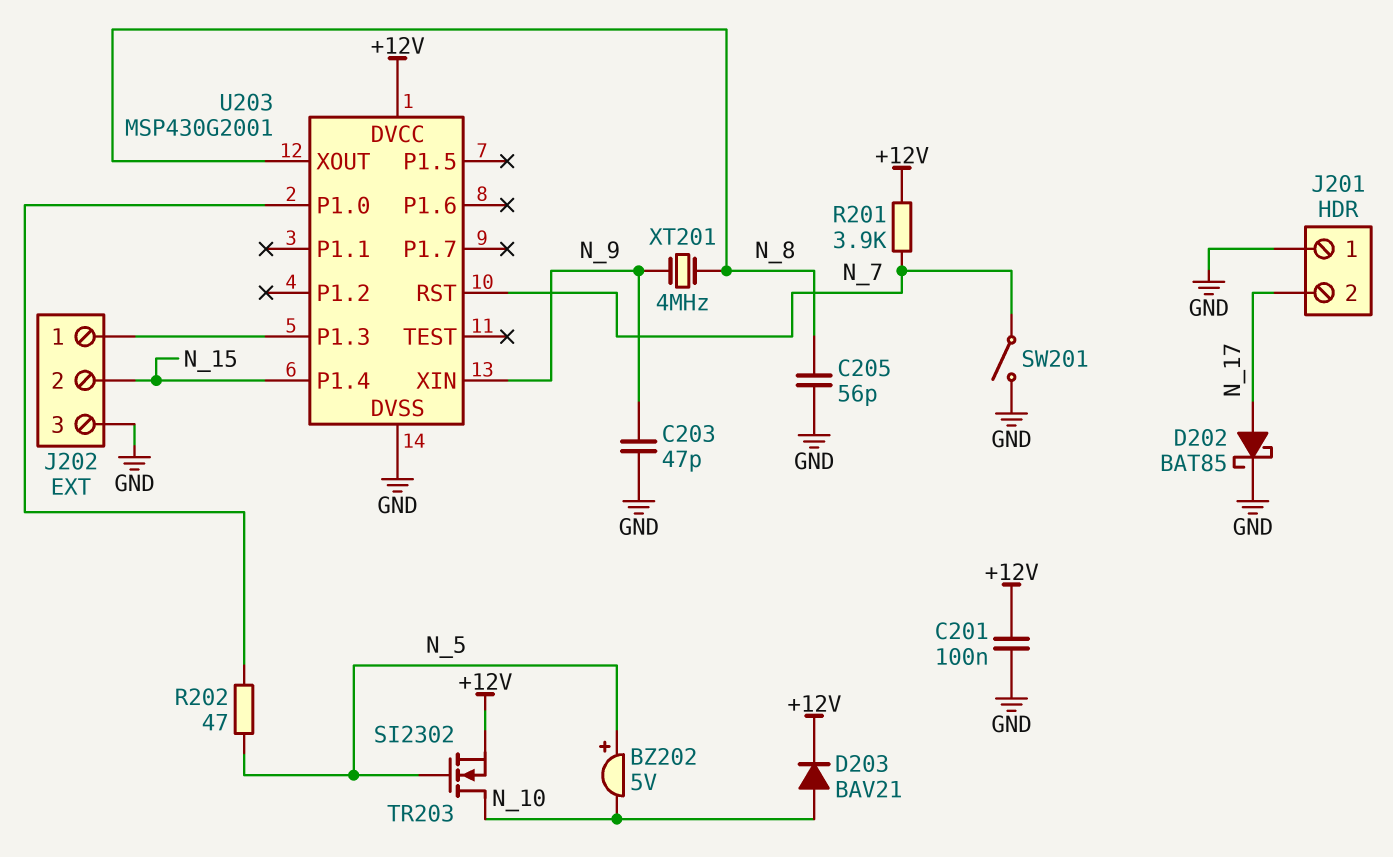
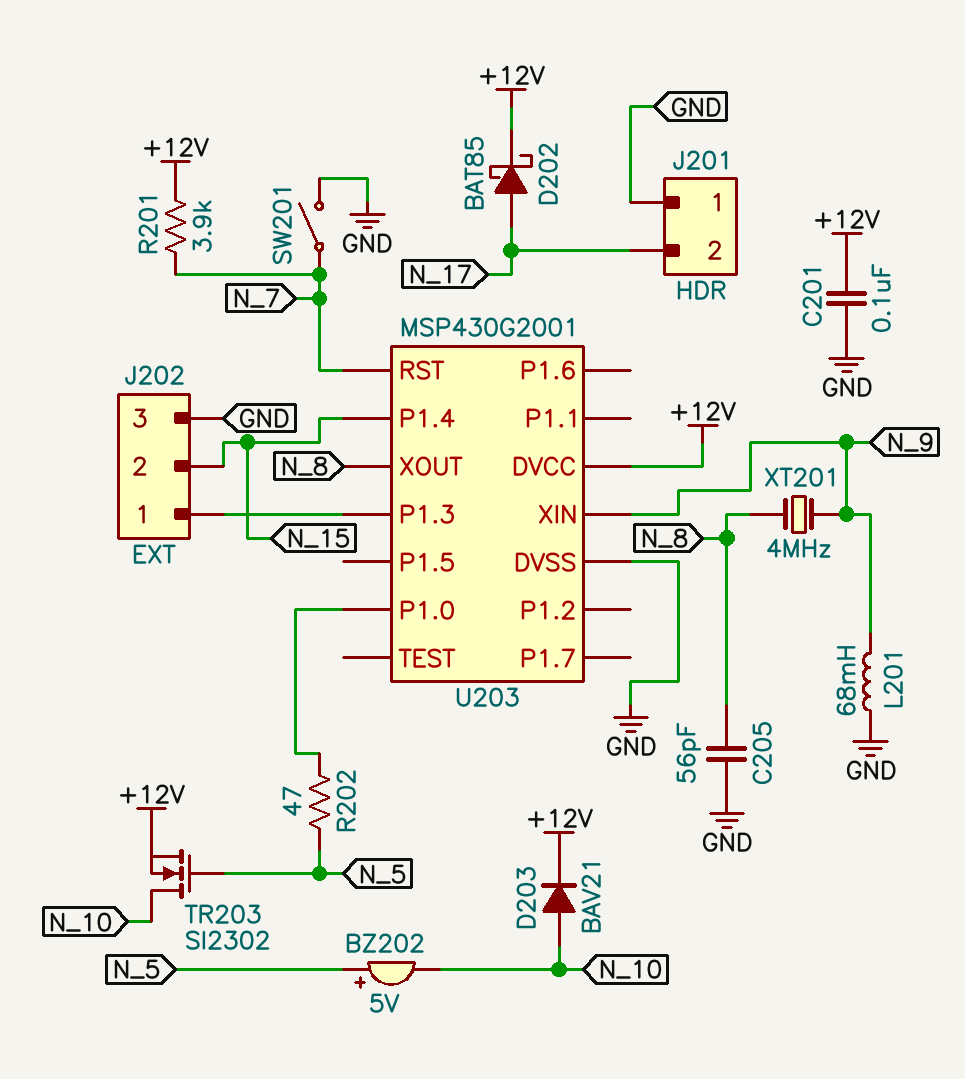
C203: 47pF (GND, N_9) -> none
D202: schottky BAT85 (A N_17, K GND) -> schottky BAT85 (A N_17, K +12V)
L201: none -> 68mH (GND, N_9)

